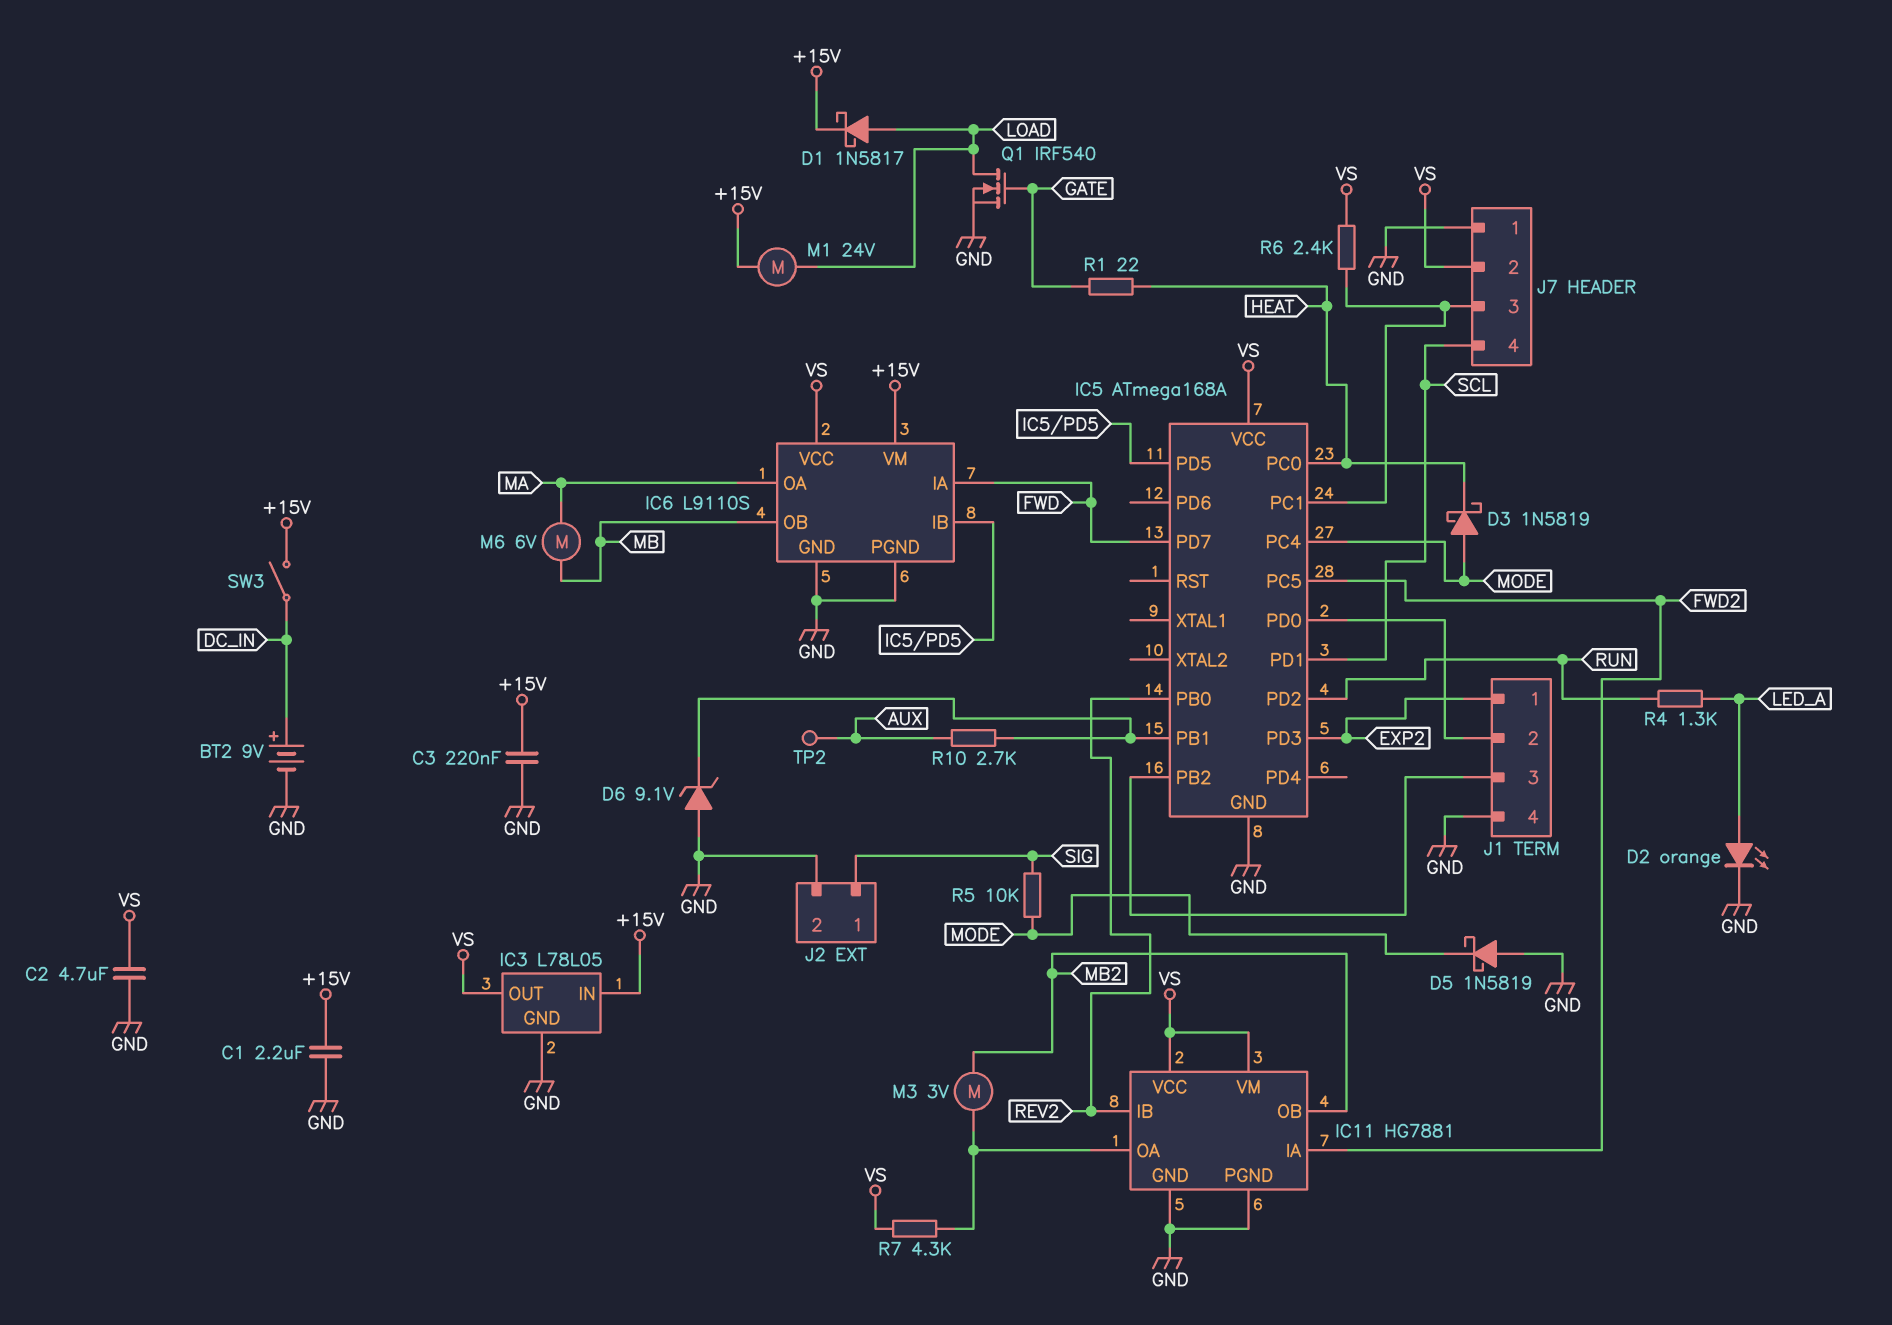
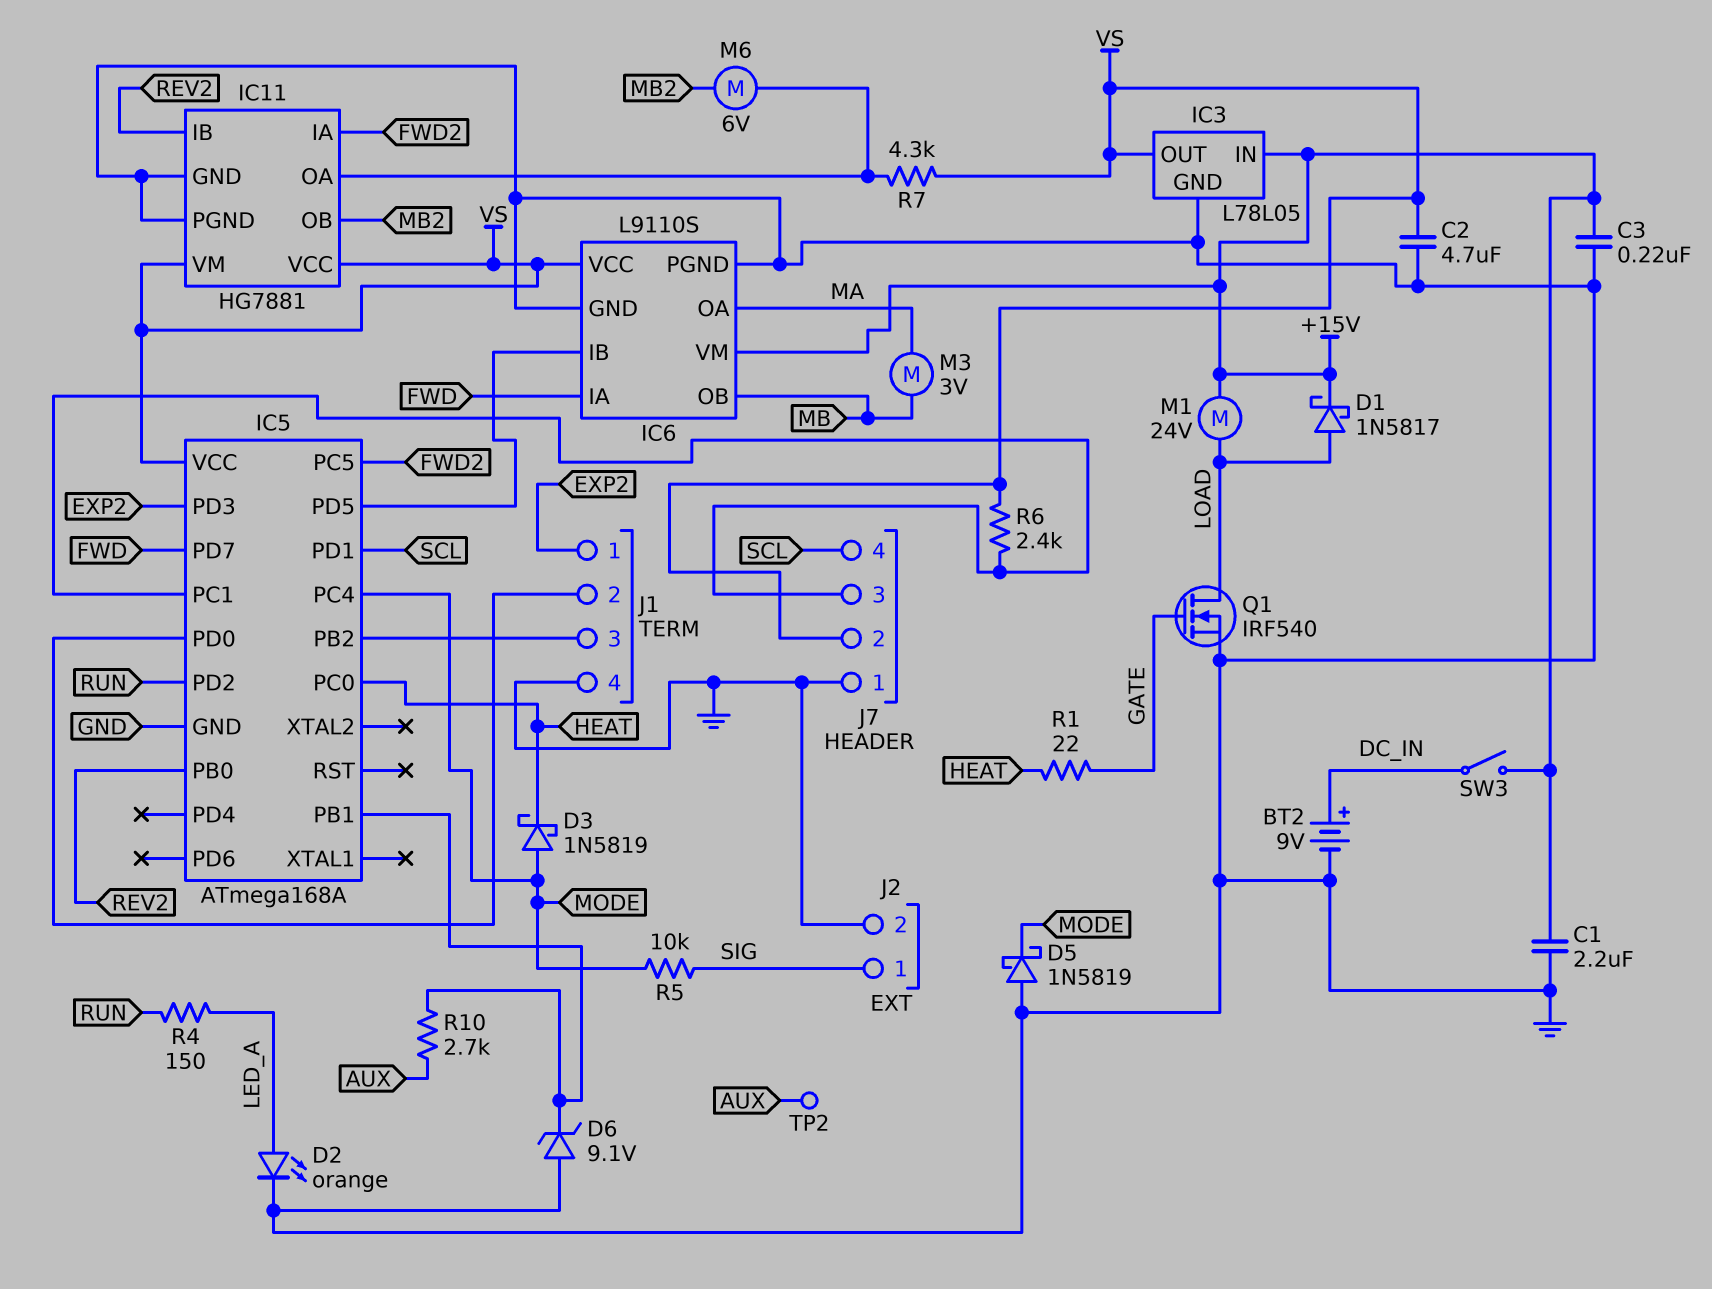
M3: motor 3V (IC11/OA, MB2) -> motor 3V (MA, MB)
M6: motor 6V (MA, MB) -> motor 6V (IC11/OA, MB2)
R4: 1.3k (LED_A, RUN) -> 150 (LED_A, RUN)

